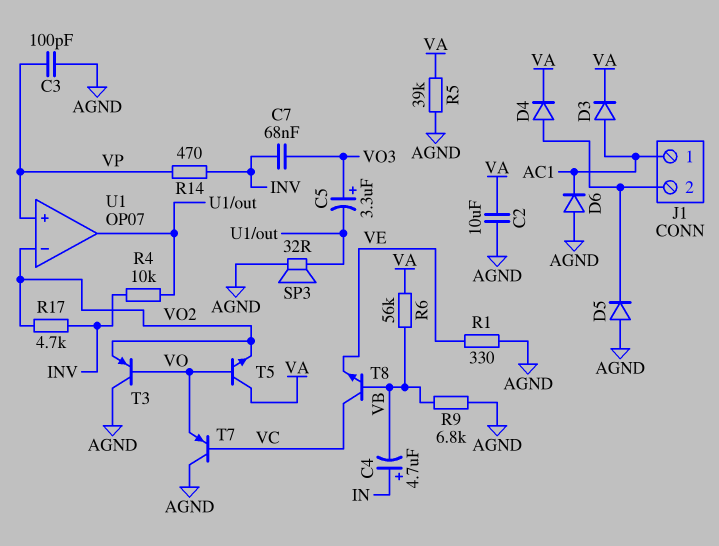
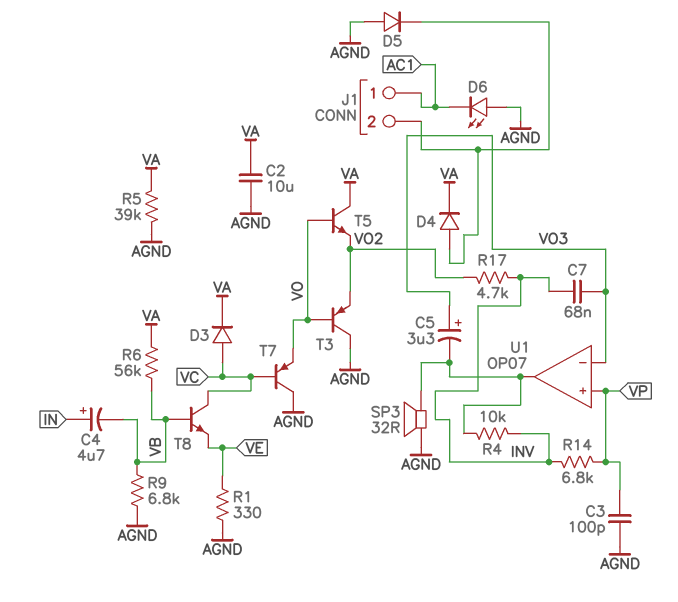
D3: diode (A AC1, K VA) -> diode (A VC, K VA)
D6: diode (A AGND, K AC1) -> LED (A AGND, K AC1)
R14: 470 (INV, VP) -> 6.8k (INV, VP)
U1 pin in-: VO2 -> VO3

